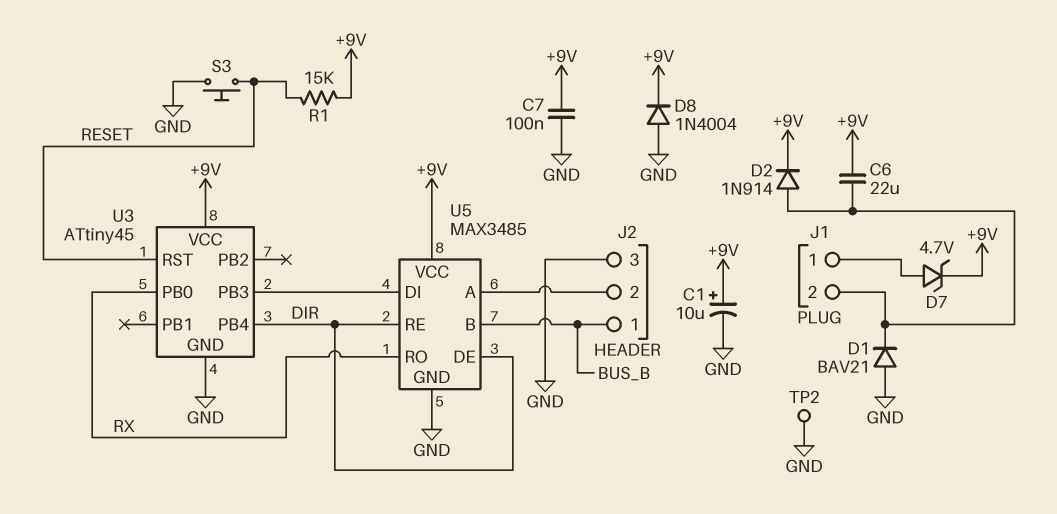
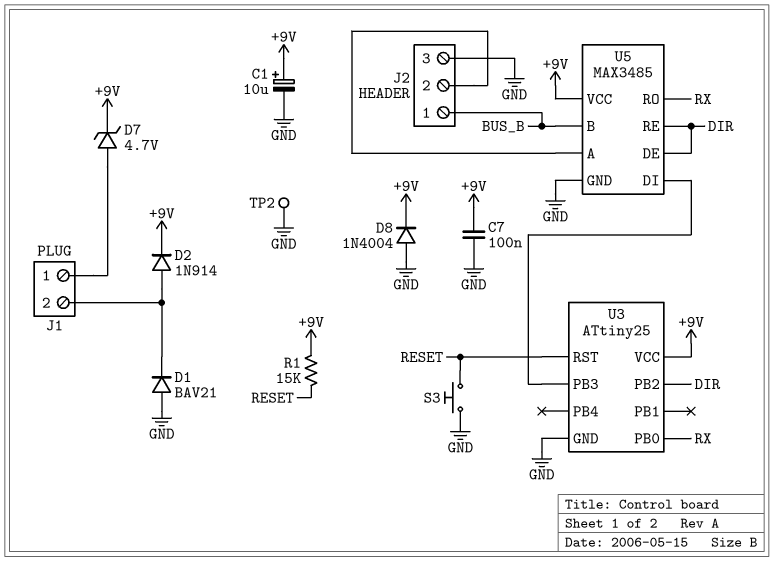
C6: 22uF (+9V, J1/2) -> none
U3: ATtiny45 -> ATtiny25
U3 pin PB2: none -> DIR
U3 pin PB4: DIR -> none

